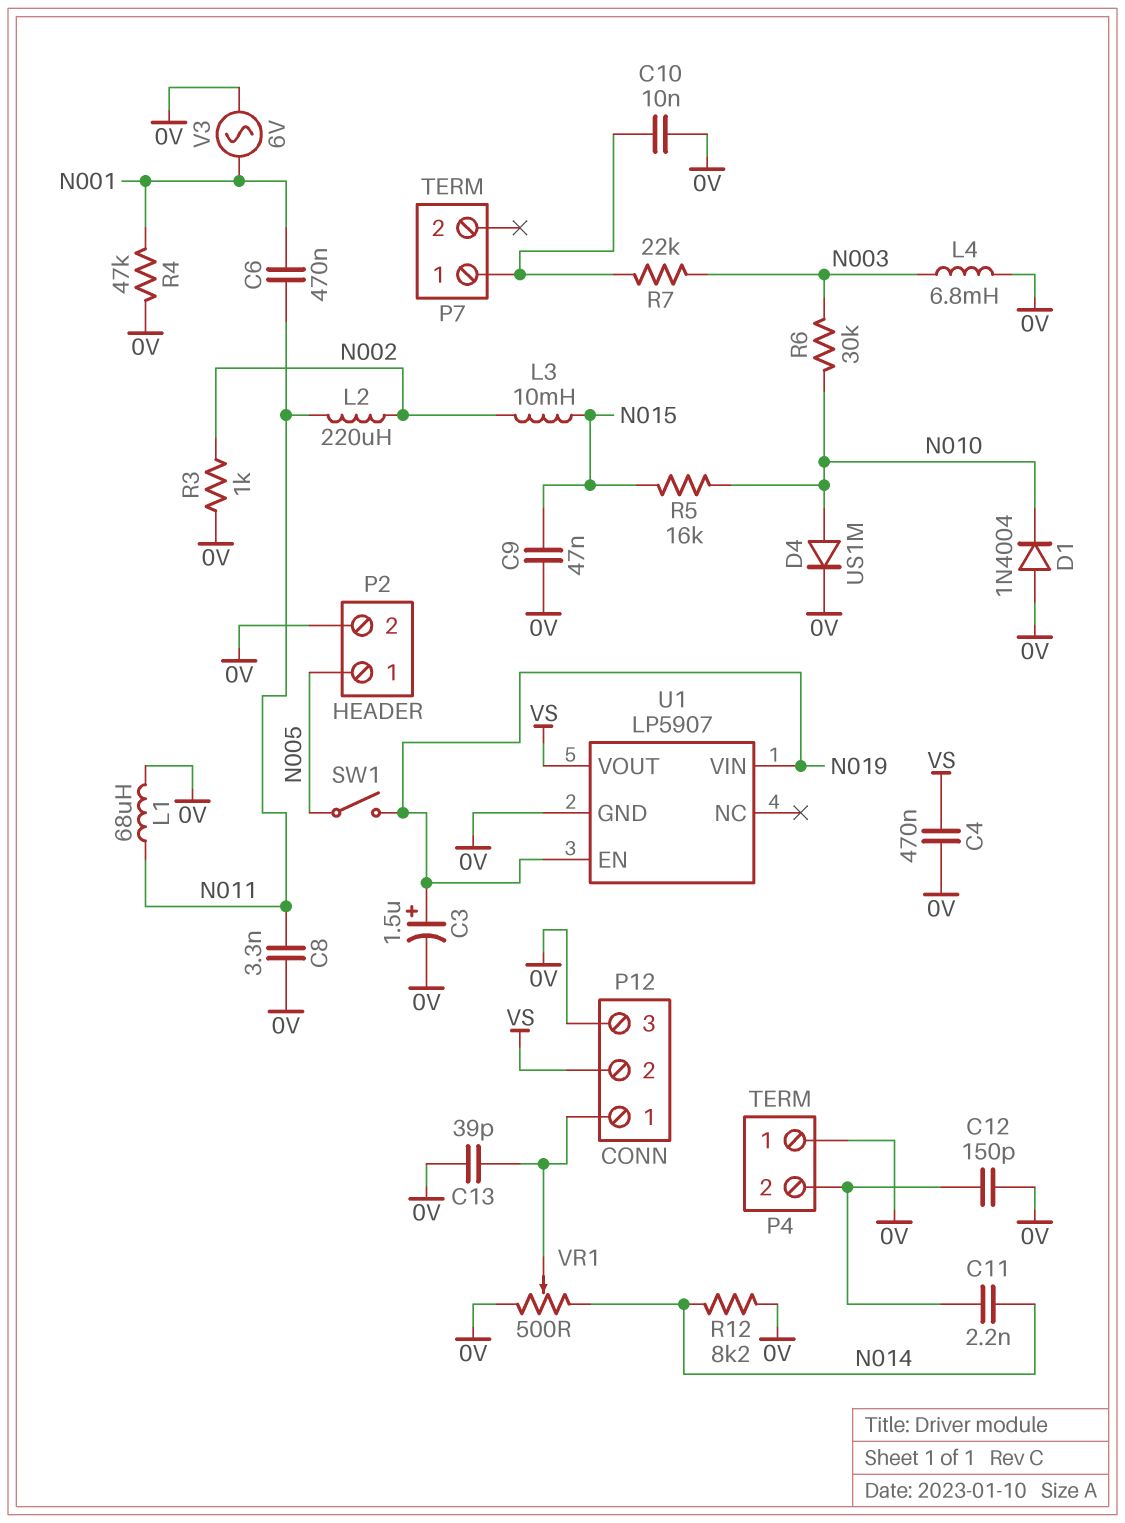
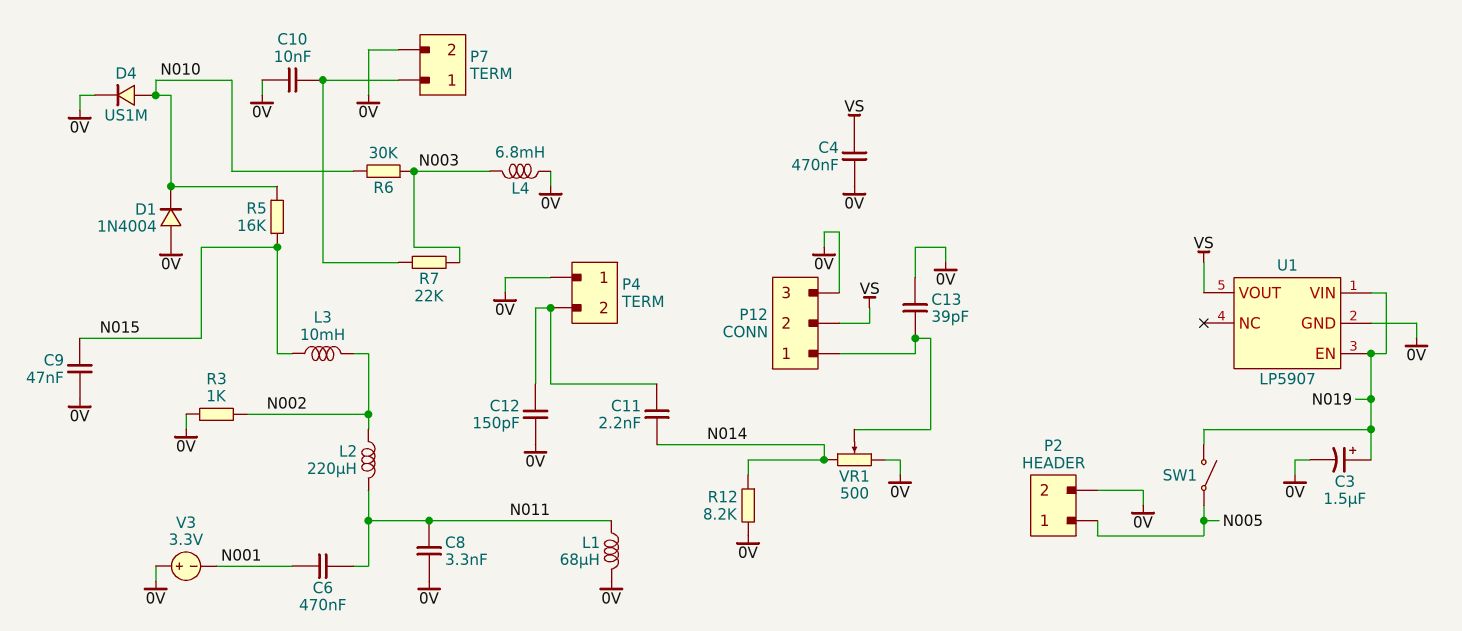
P7 pin 2: none -> 0V
R4: 47k (0V, N001) -> none
V3: AC 6V (0V, N001) -> 3.3V (plus 0V, minus N001)

